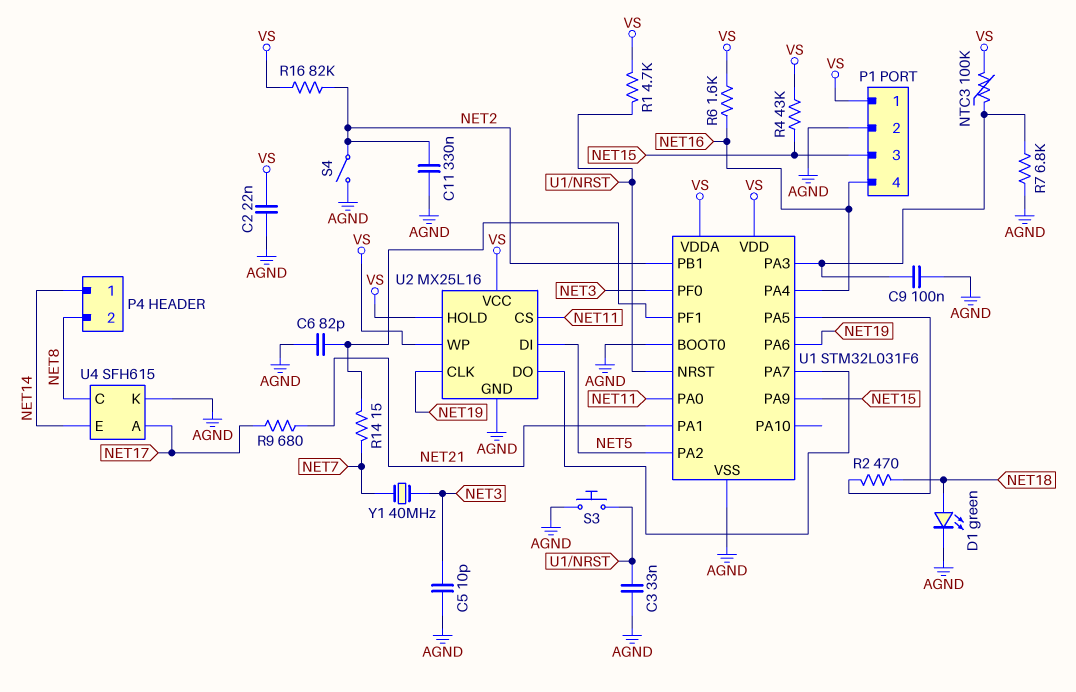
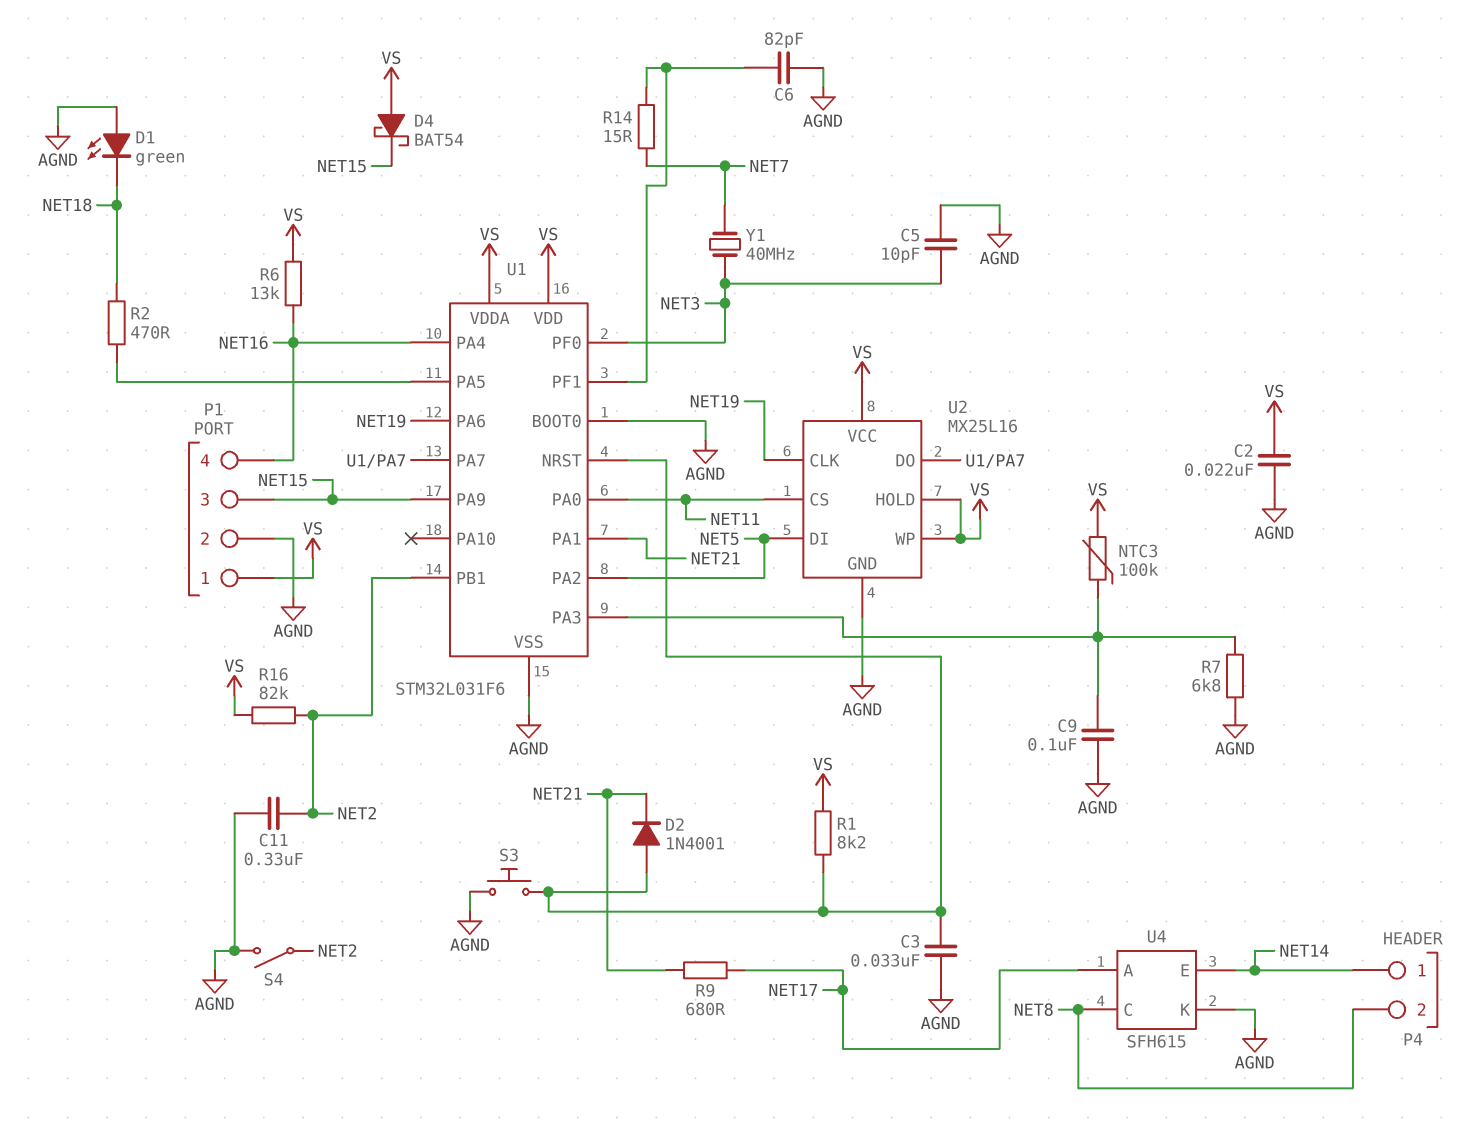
D1: LED green (A NET18, K AGND) -> LED green (A AGND, K NET18)
D2: none -> diode 1N4001 (A U1/NRST, K NET21)
D4: none -> schottky BAT54 (A VS, K NET15)
R1: 4.7k (U1/NRST, VS) -> 8.2k (U1/NRST, VS)
R4: 43k (NET15, VS) -> none
R6: 1.6k (NET16, VS) -> 13k (NET16, VS)

